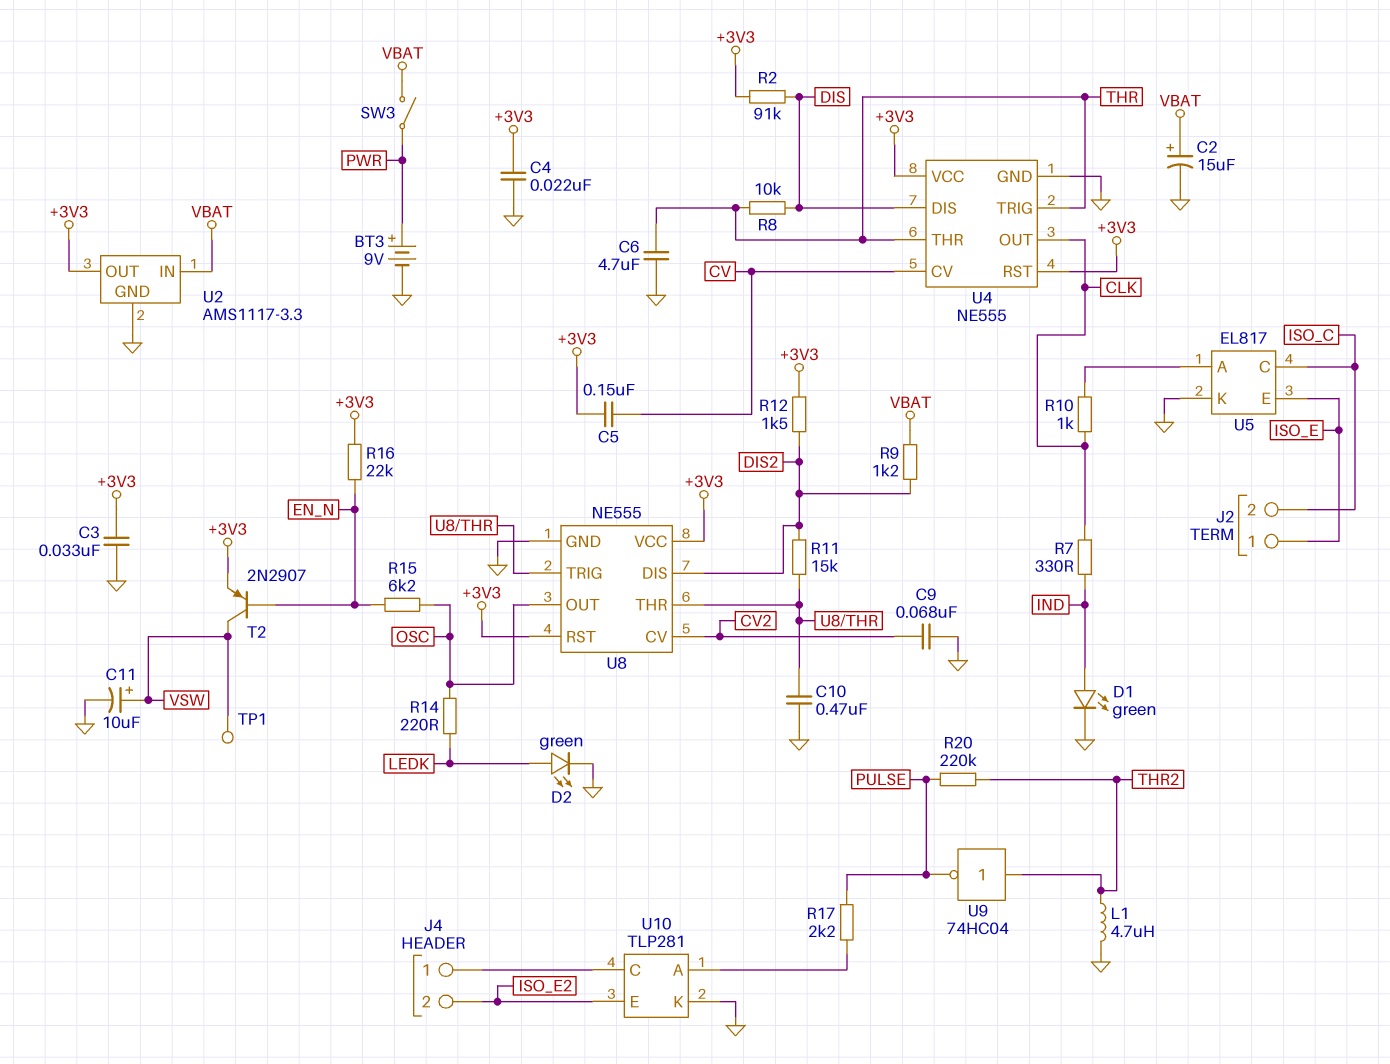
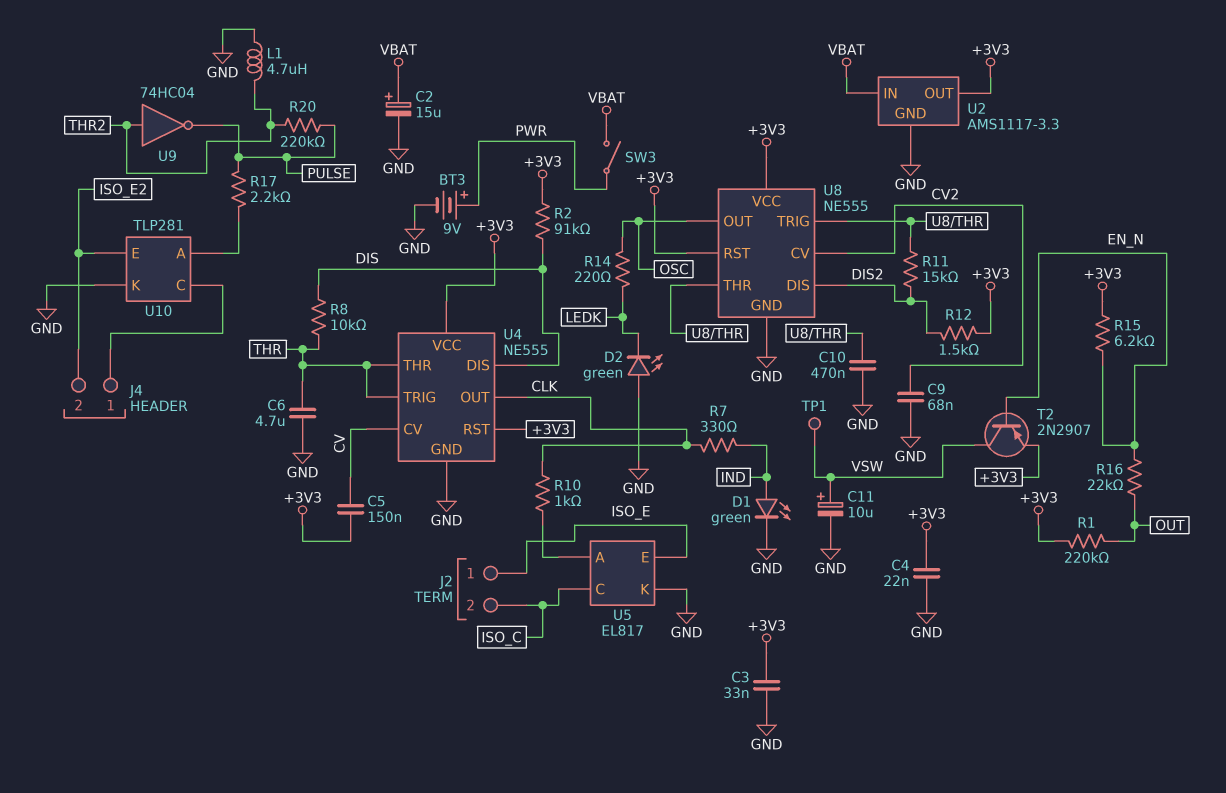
D2: LED green (A LEDK, K GND) -> LED green (A GND, K LEDK)
R1: none -> 220k (+3V3, OUT)
R9: 1.2k (DIS2, VBAT) -> none
R15: 6.2k (EN_N, OSC) -> 6.2k (+3V3, EN_N)
R16: 22k (+3V3, EN_N) -> 22k (EN_N, OUT)

